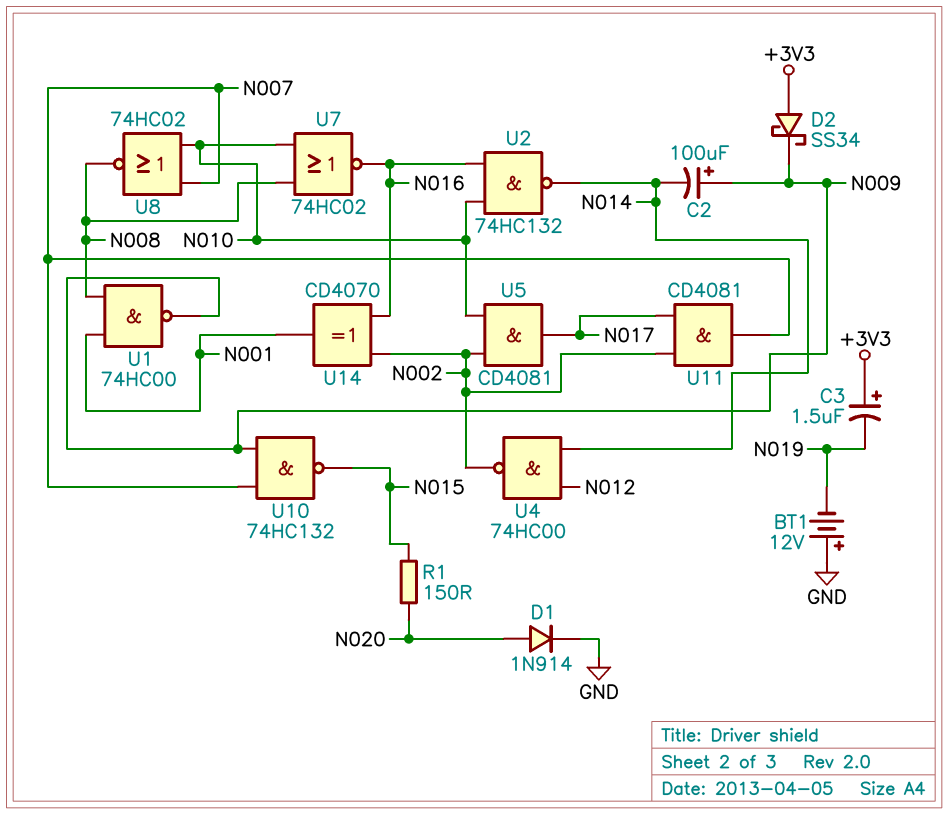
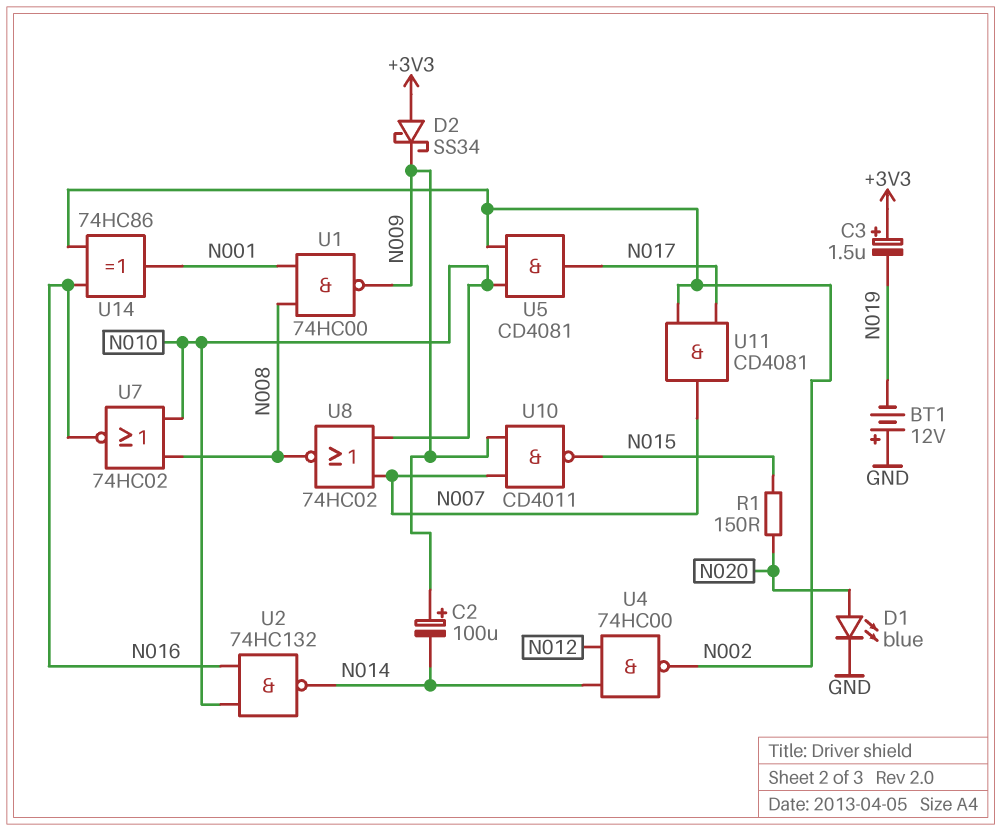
D1: diode 1N914 (A N020, K GND) -> LED blue (A N020, K GND)
U10: NAND 74HC132 (in N007, in N009, out N015) -> NAND CD4011 (in N007, in N009, out N015)
U14: XOR CD4070 (in N002, in N016, out N001) -> XOR 74HC86 (in N002, in N016, out N001)

